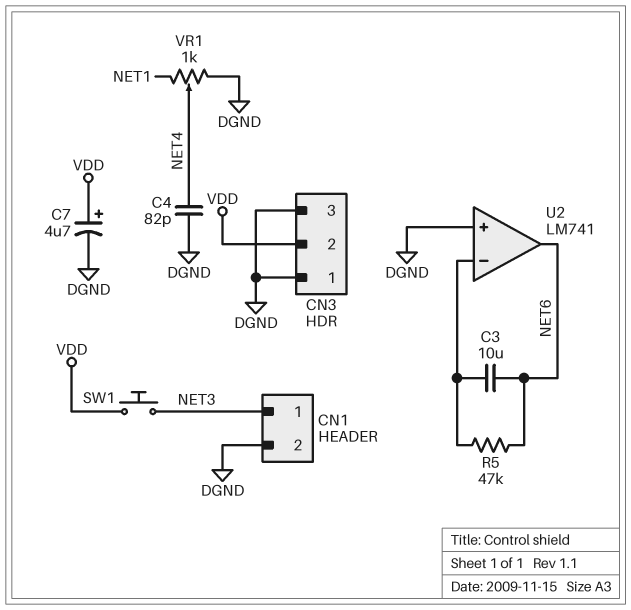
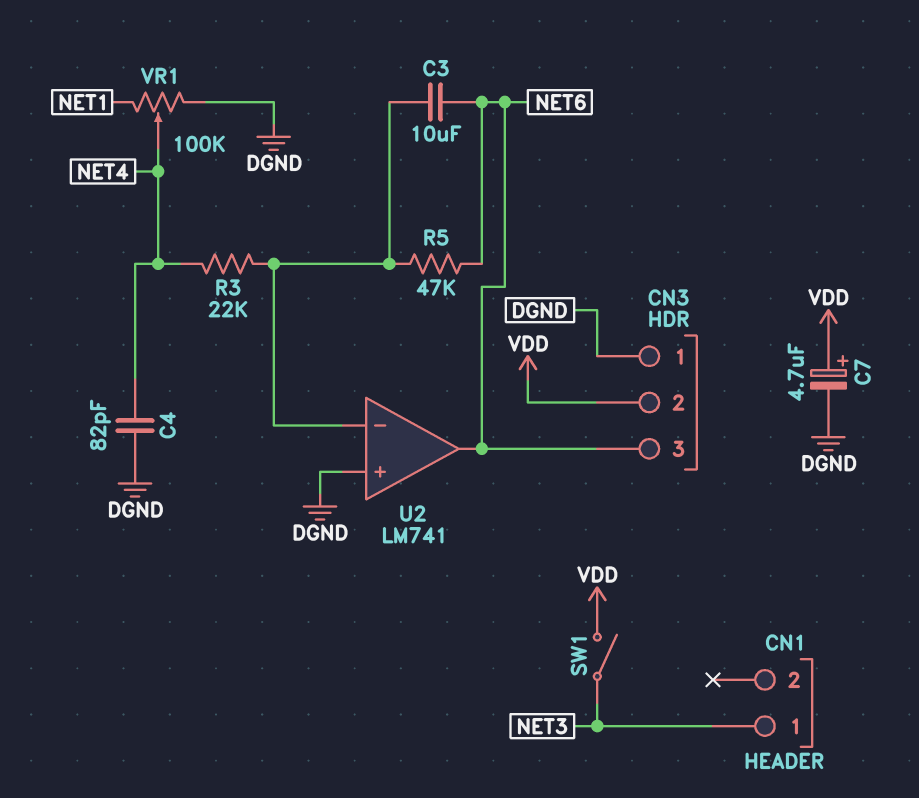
CN1 pin 2: DGND -> none
CN3 pin 3: DGND -> NET6
R3: none -> 22k (NET4, U2/in-)
SW1: button (NET3, VDD) -> switch (NET3, VDD)
VR1: 1k (DGND, NET1, wiper NET4) -> 100k (DGND, NET1, wiper NET4)

